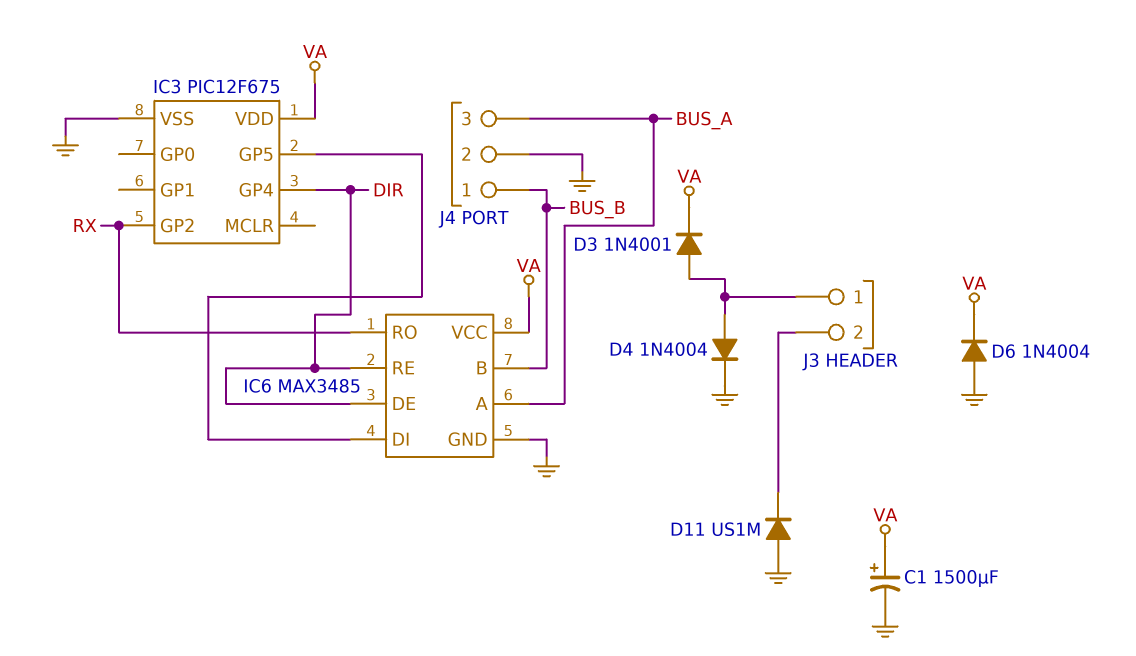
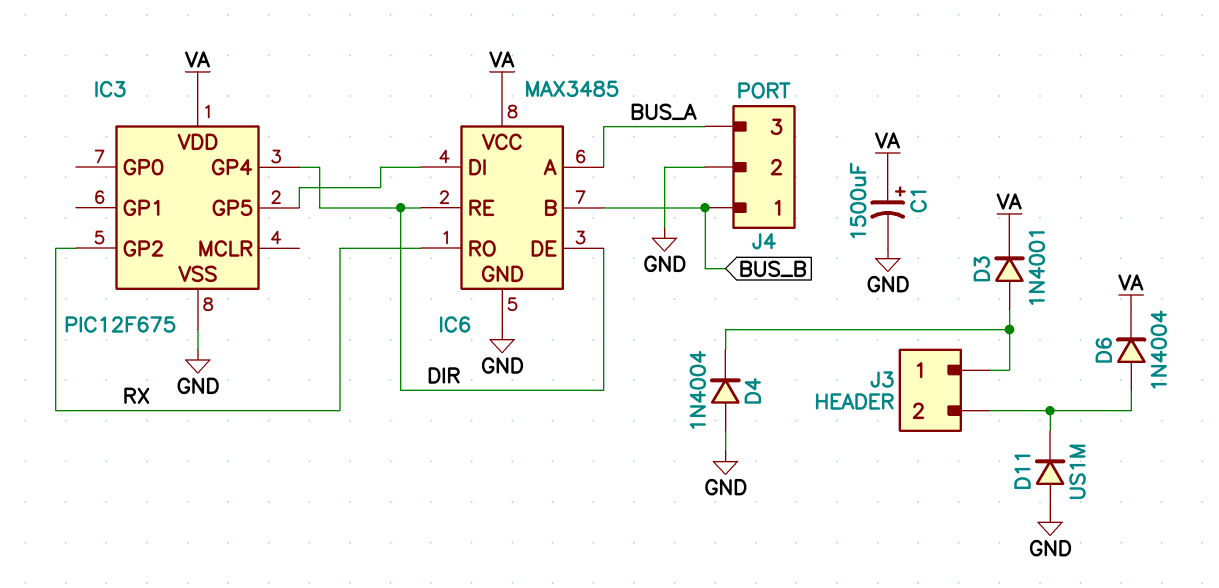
D4: diode 1N4004 (A J3/1, K GND) -> diode 1N4004 (A GND, K J3/1)
D6: diode 1N4004 (A GND, K VA) -> diode 1N4004 (A J3/2, K VA)

